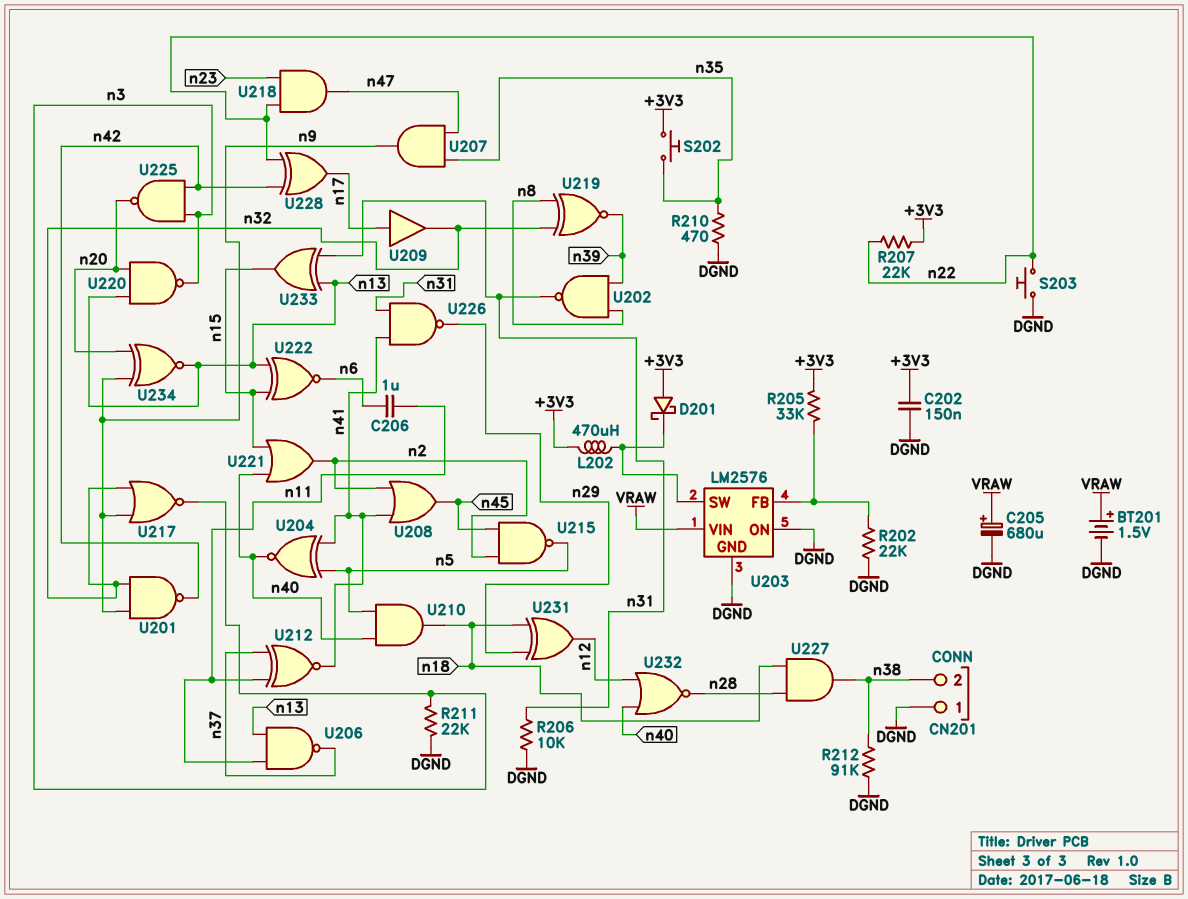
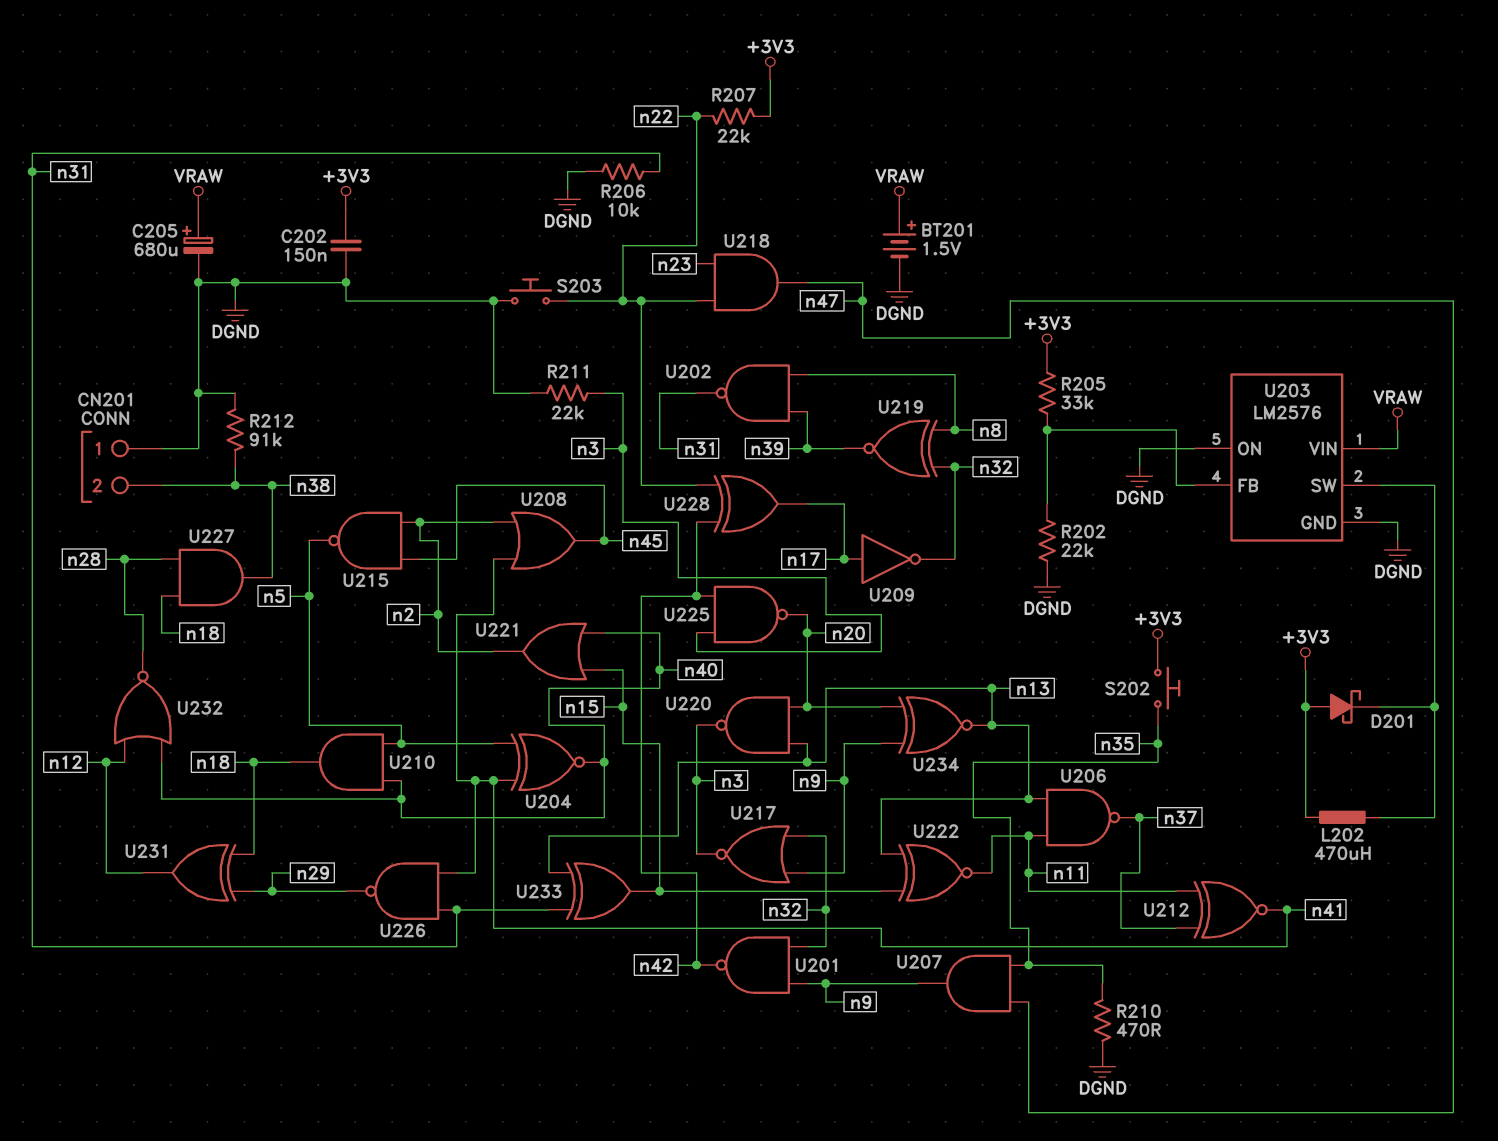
C206: 1uF (n6, n11) -> none
U209: buffer (in n17, out n32) -> NOT (in n17, out n32)
U222: XNOR (in n13, in n15, out n6) -> XNOR (in n13, in n15, out n11)

